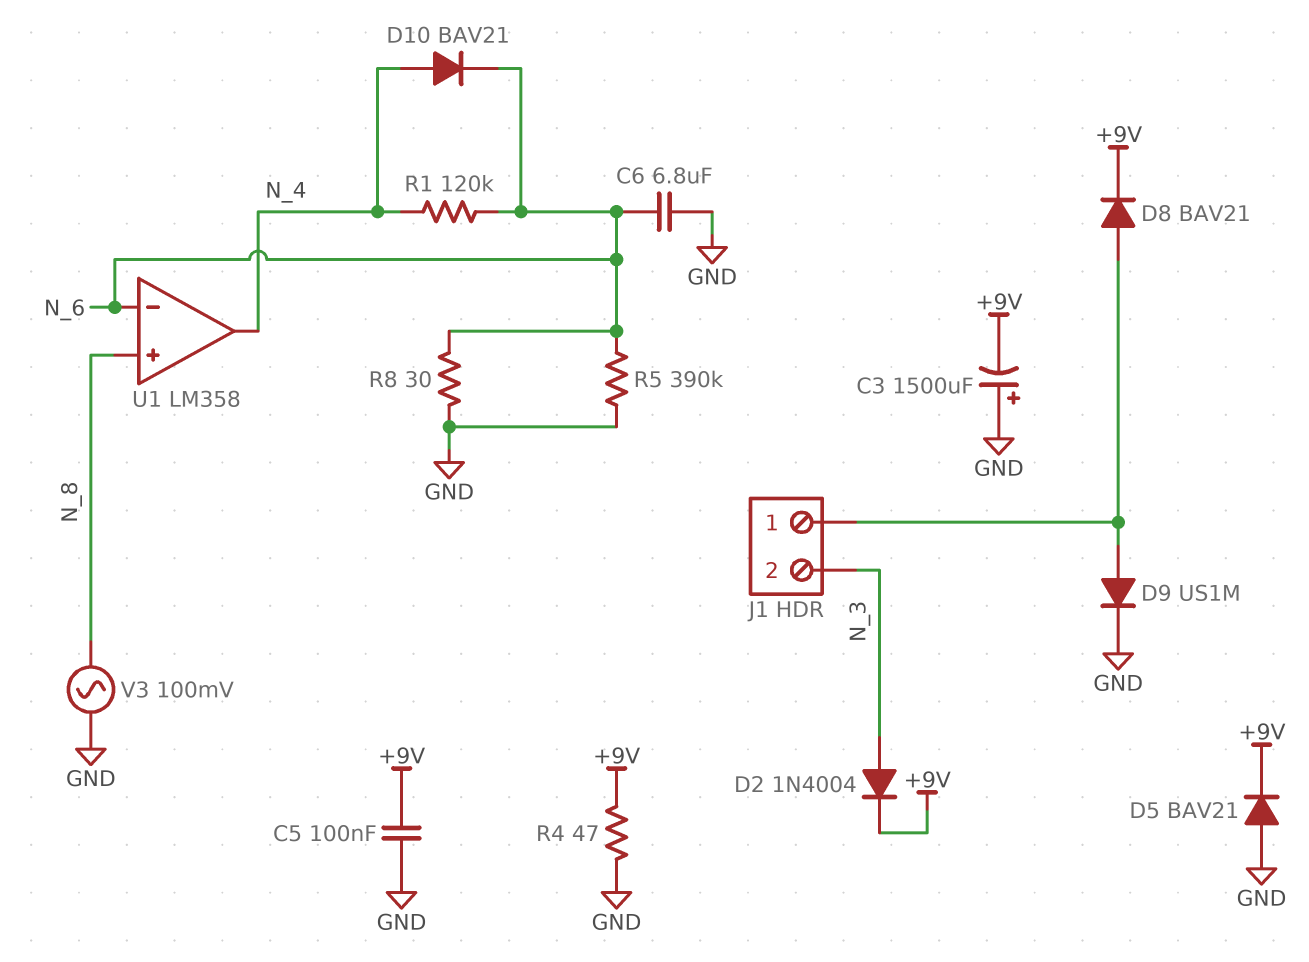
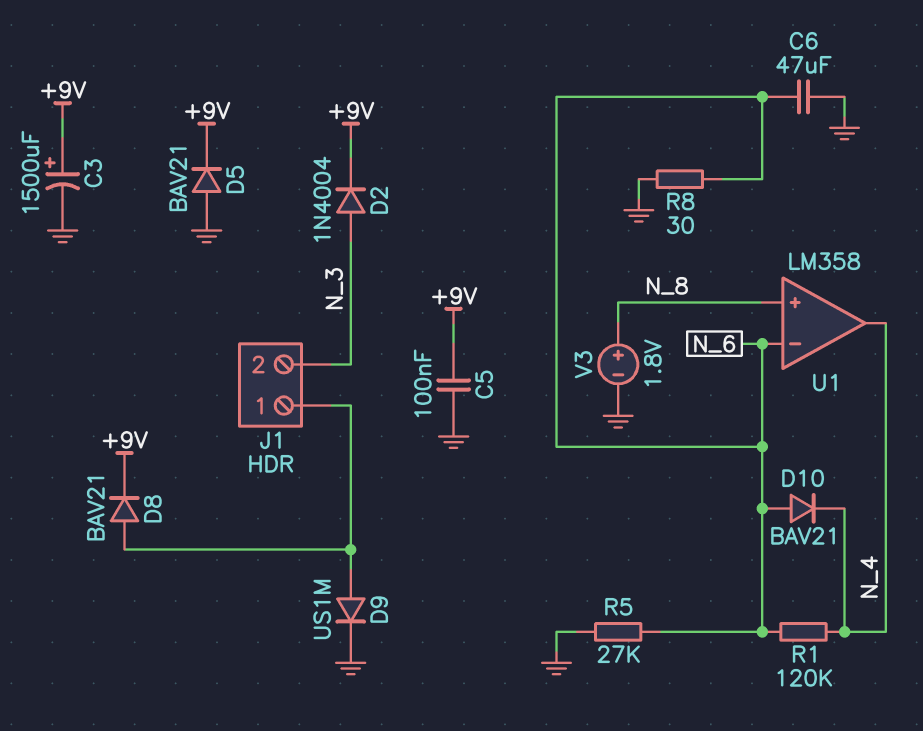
C3: 1500uF (plus GND, minus +9V) -> 1500uF (plus +9V, minus GND)
C6: 6.8uF (GND, N_6) -> 47uF (GND, N_6)
D10: diode BAV21 (A N_4, K N_6) -> diode BAV21 (A N_6, K N_4)
R4: 47 (+9V, GND) -> none
R5: 390k (GND, N_6) -> 27k (GND, N_6)
V3: AC 100mV (GND, N_8) -> 1.8V (plus N_8, minus GND)

